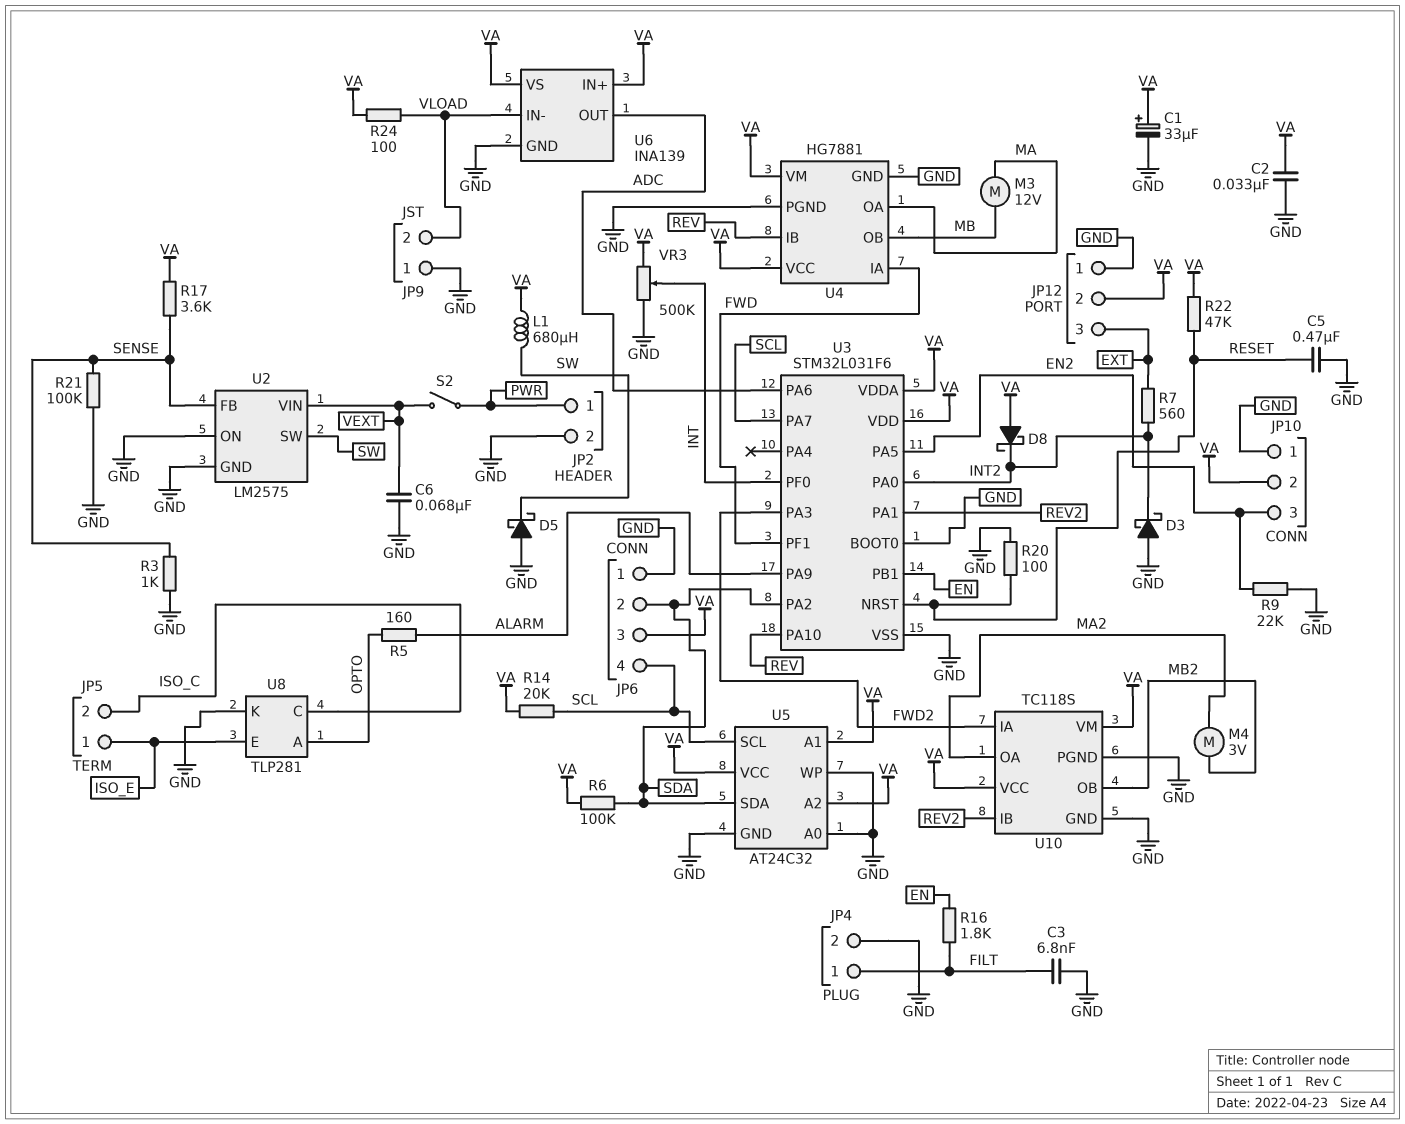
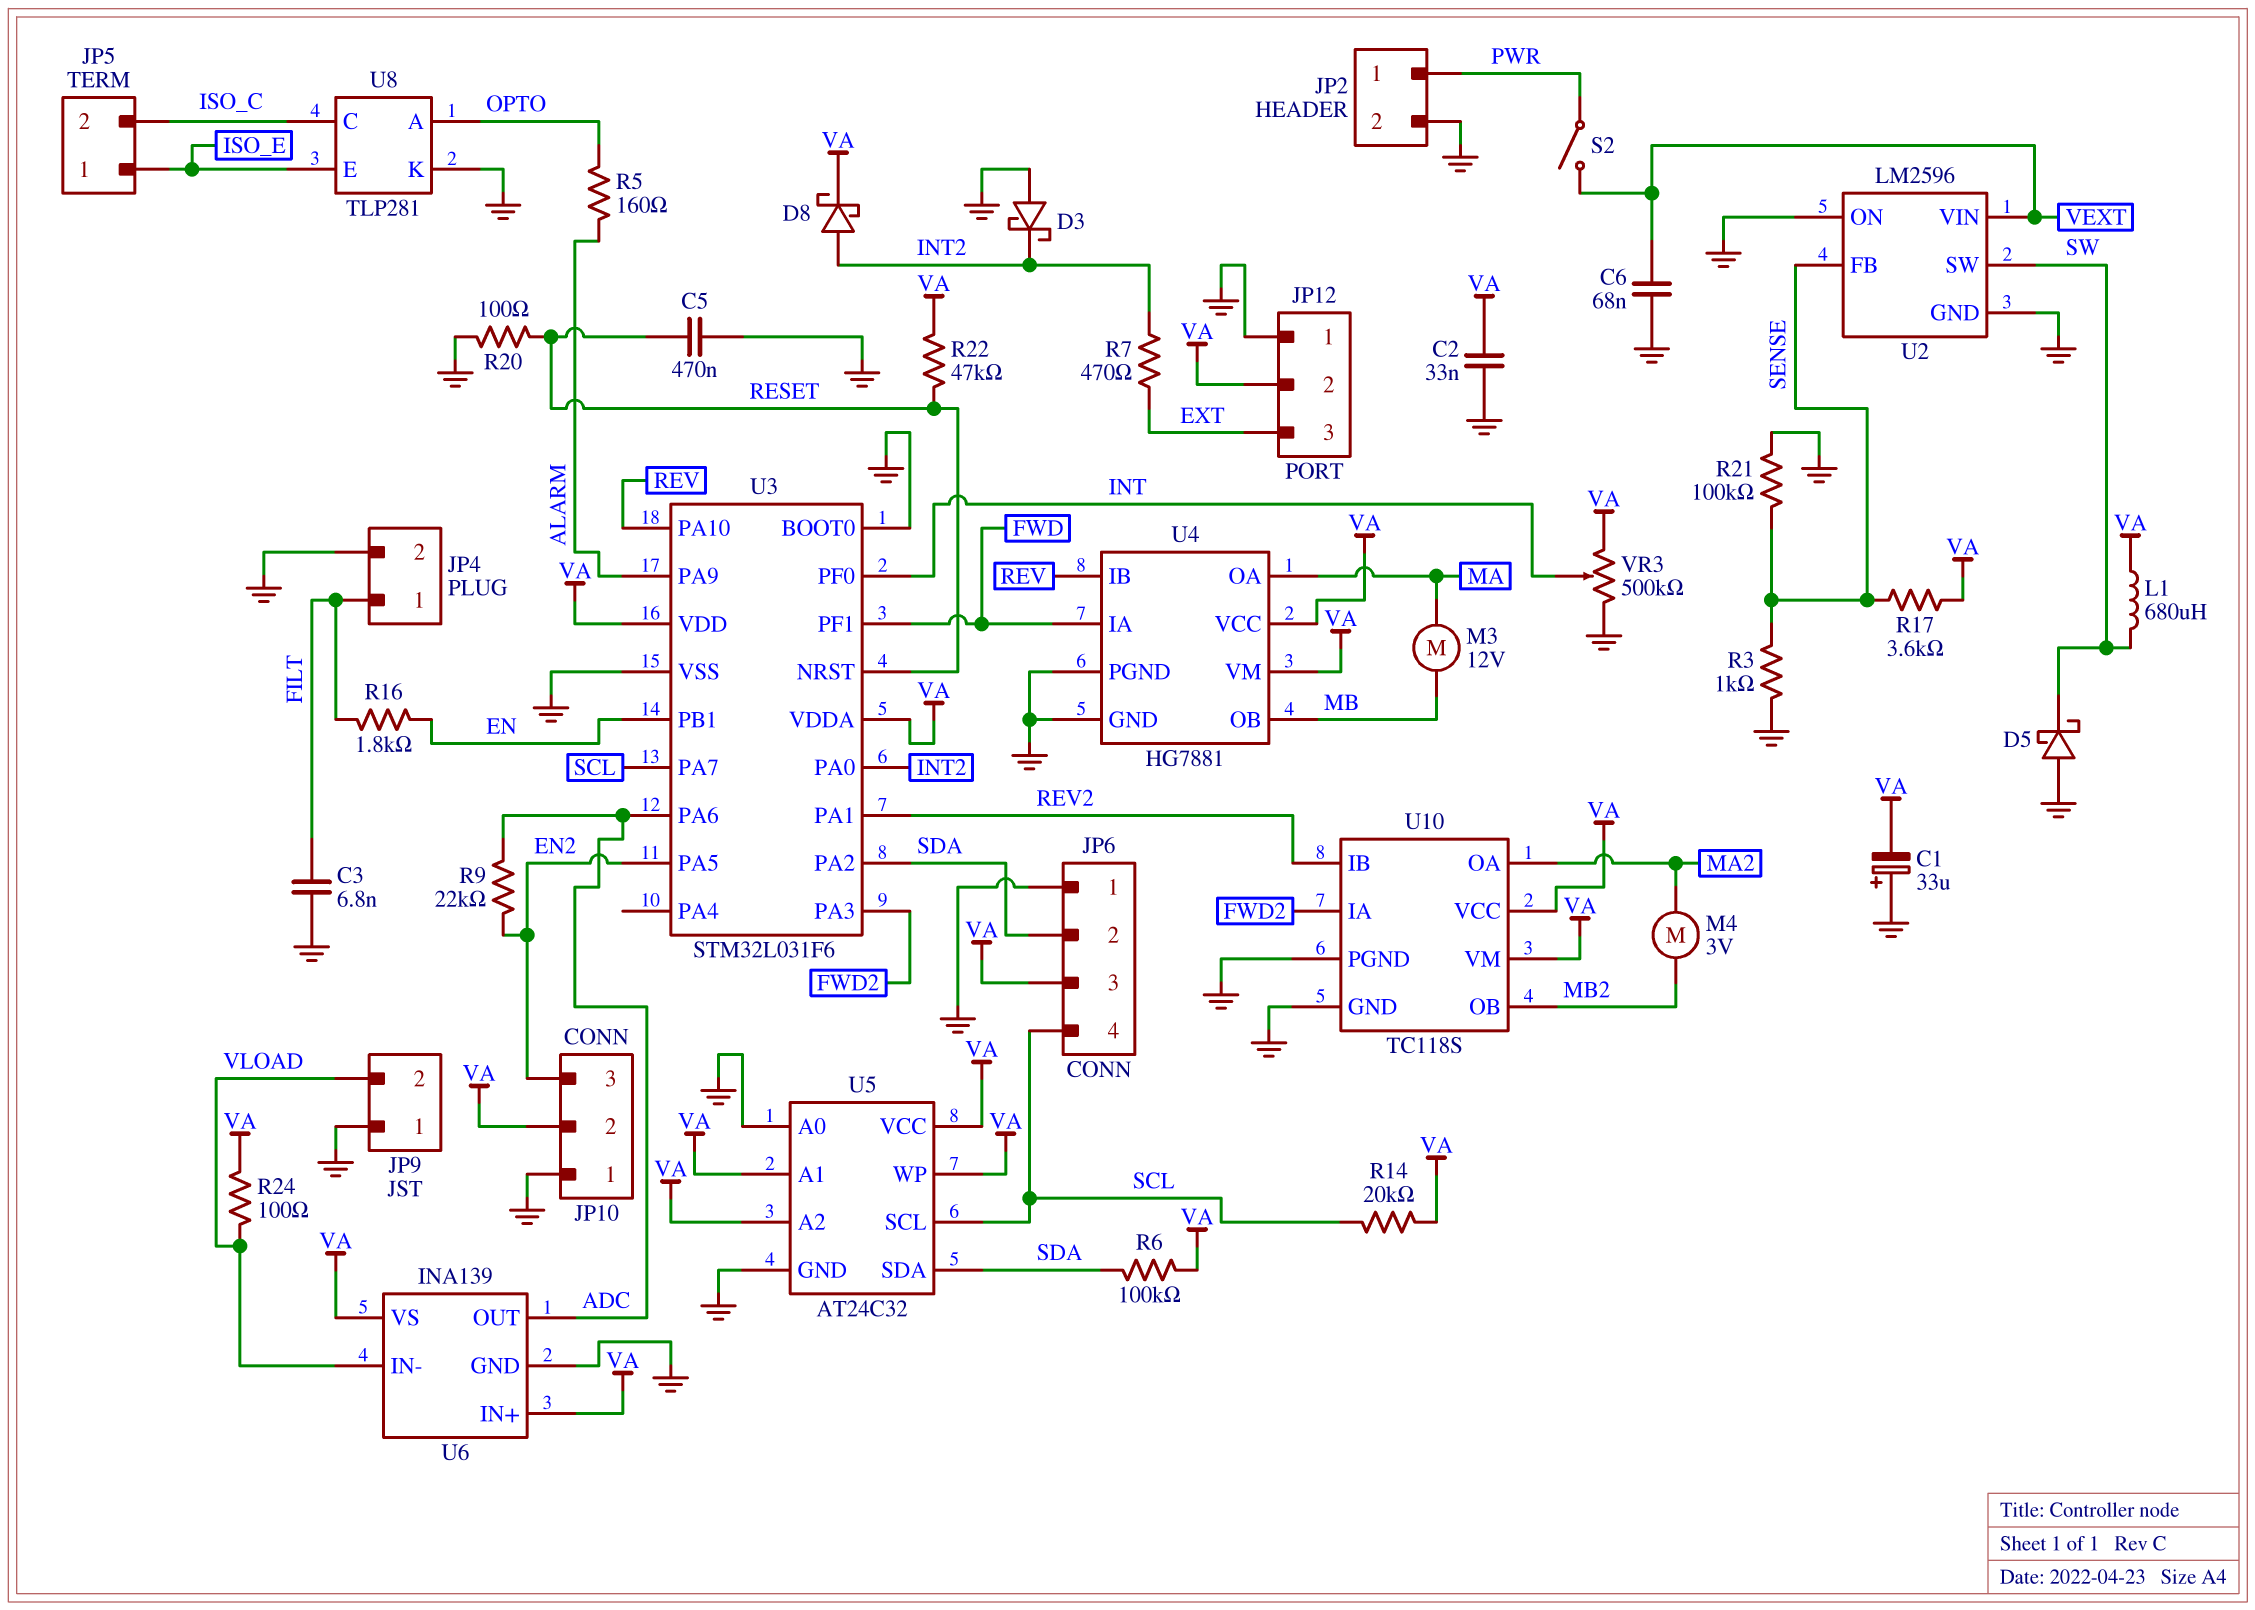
C1: 33uF (plus VA, minus GND) -> 33uF (plus GND, minus VA)
D8: schottky (A VA, K INT2) -> schottky (A INT2, K VA)
R7: 560 (EXT, INT2) -> 470 (EXT, INT2)
R9: 22k (EN2, GND) -> 22k (ADC, EN2)
U2: LM2575 -> LM2596
U5 pin WP: GND -> VA

